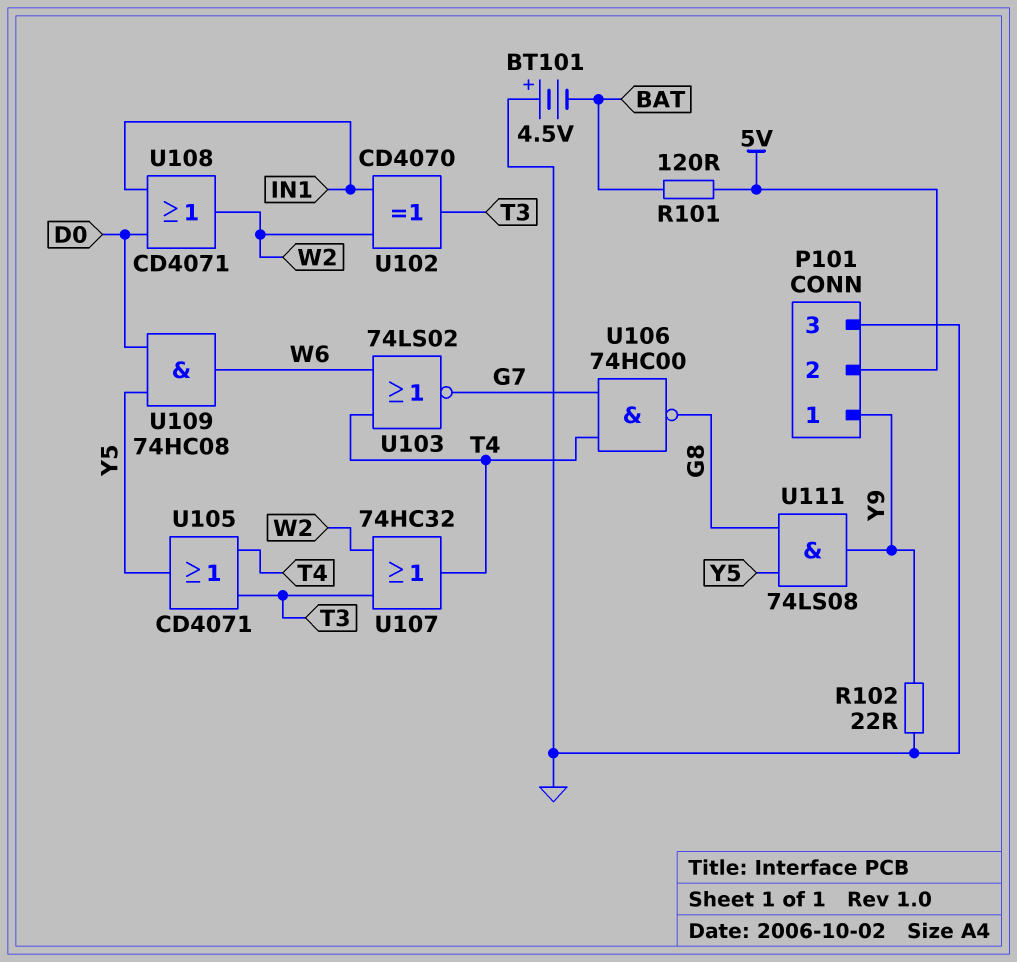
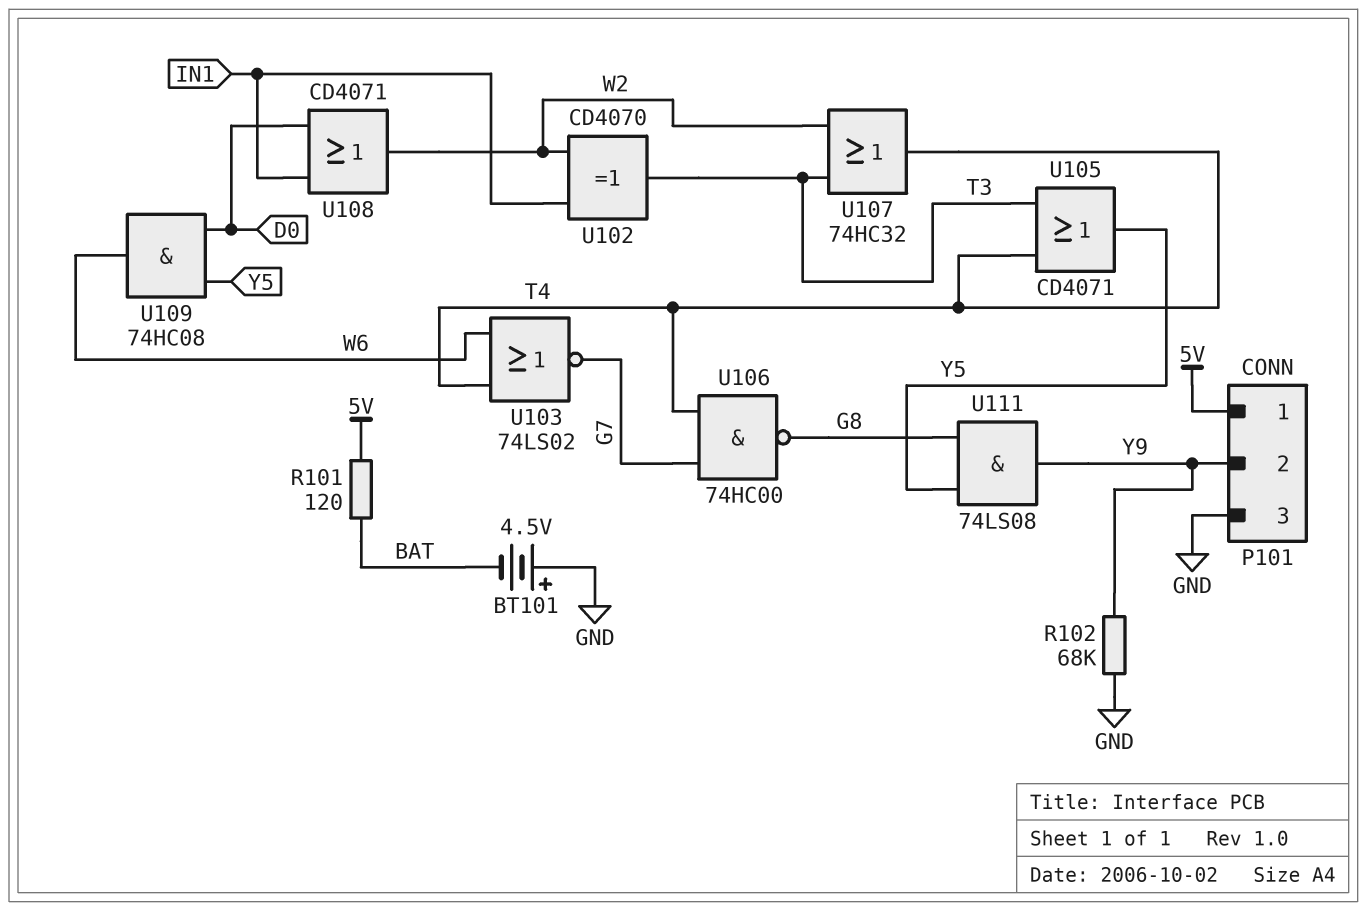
P101 pin 1: Y9 -> 5V
P101 pin 2: 5V -> Y9
R102: 22 (GND, Y9) -> 68k (GND, Y9)

